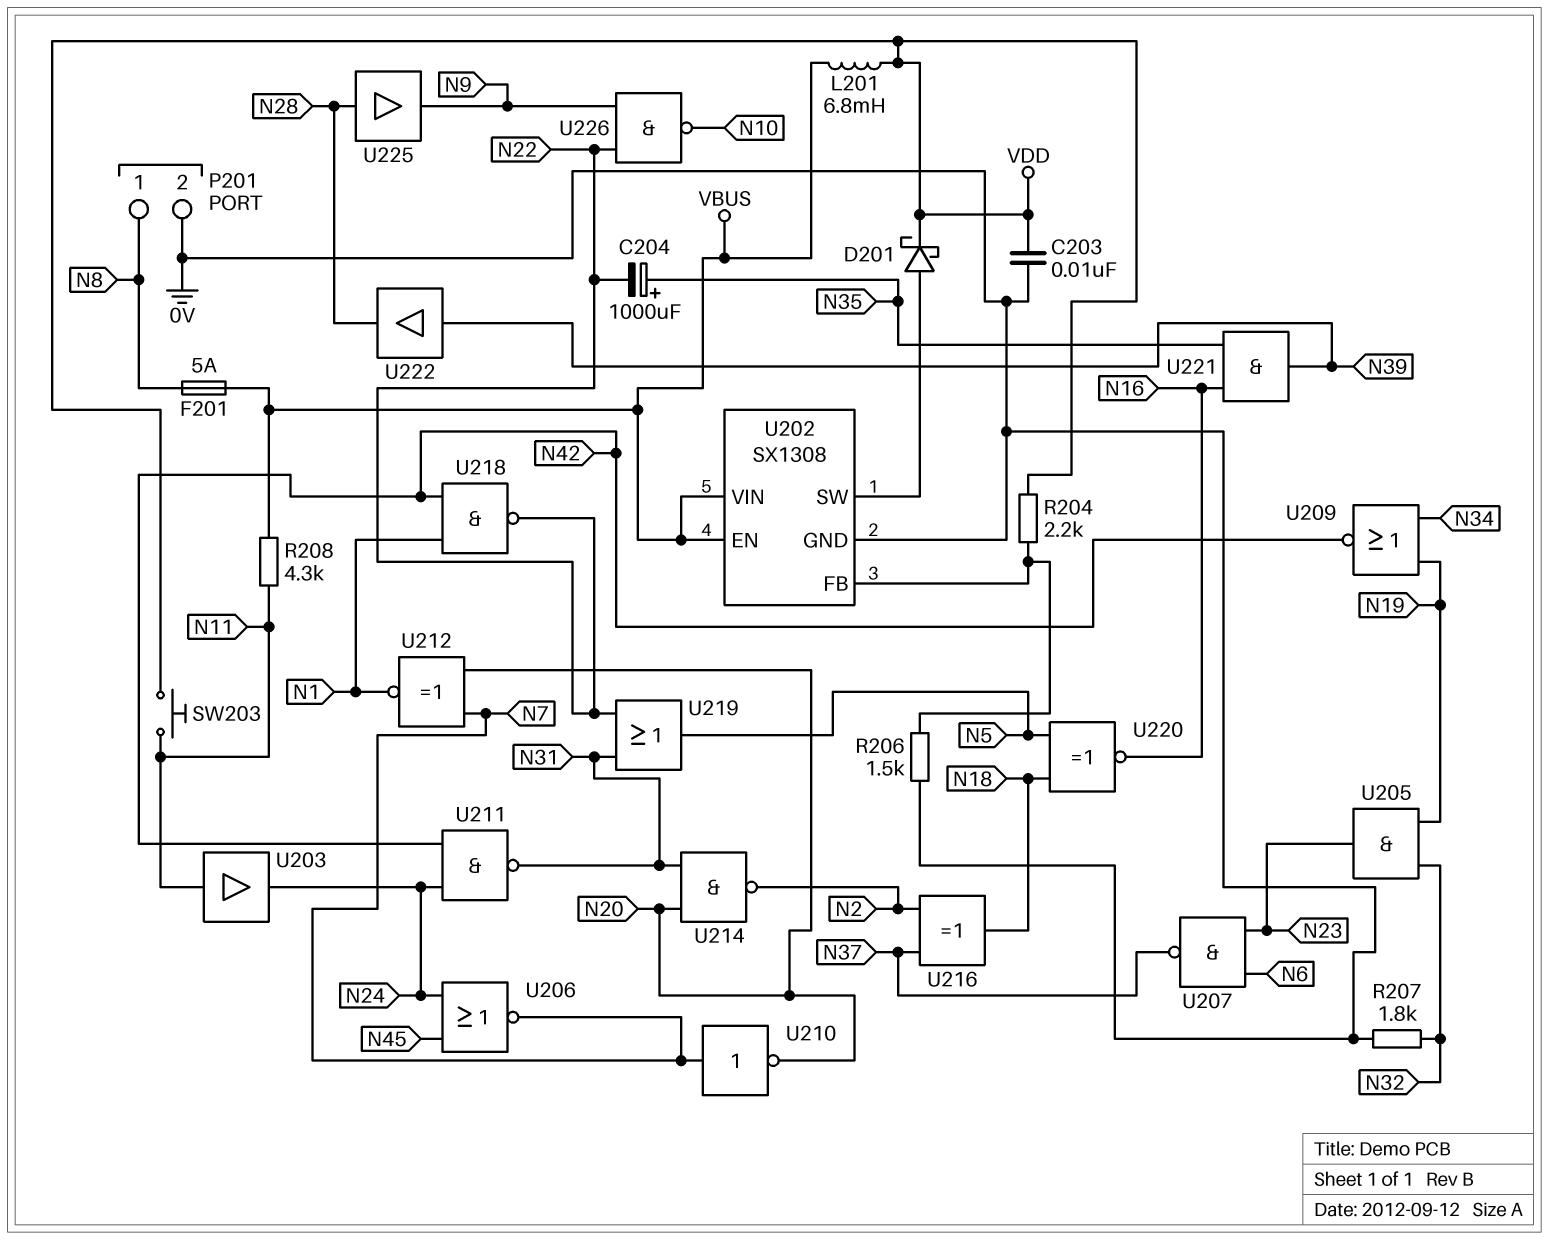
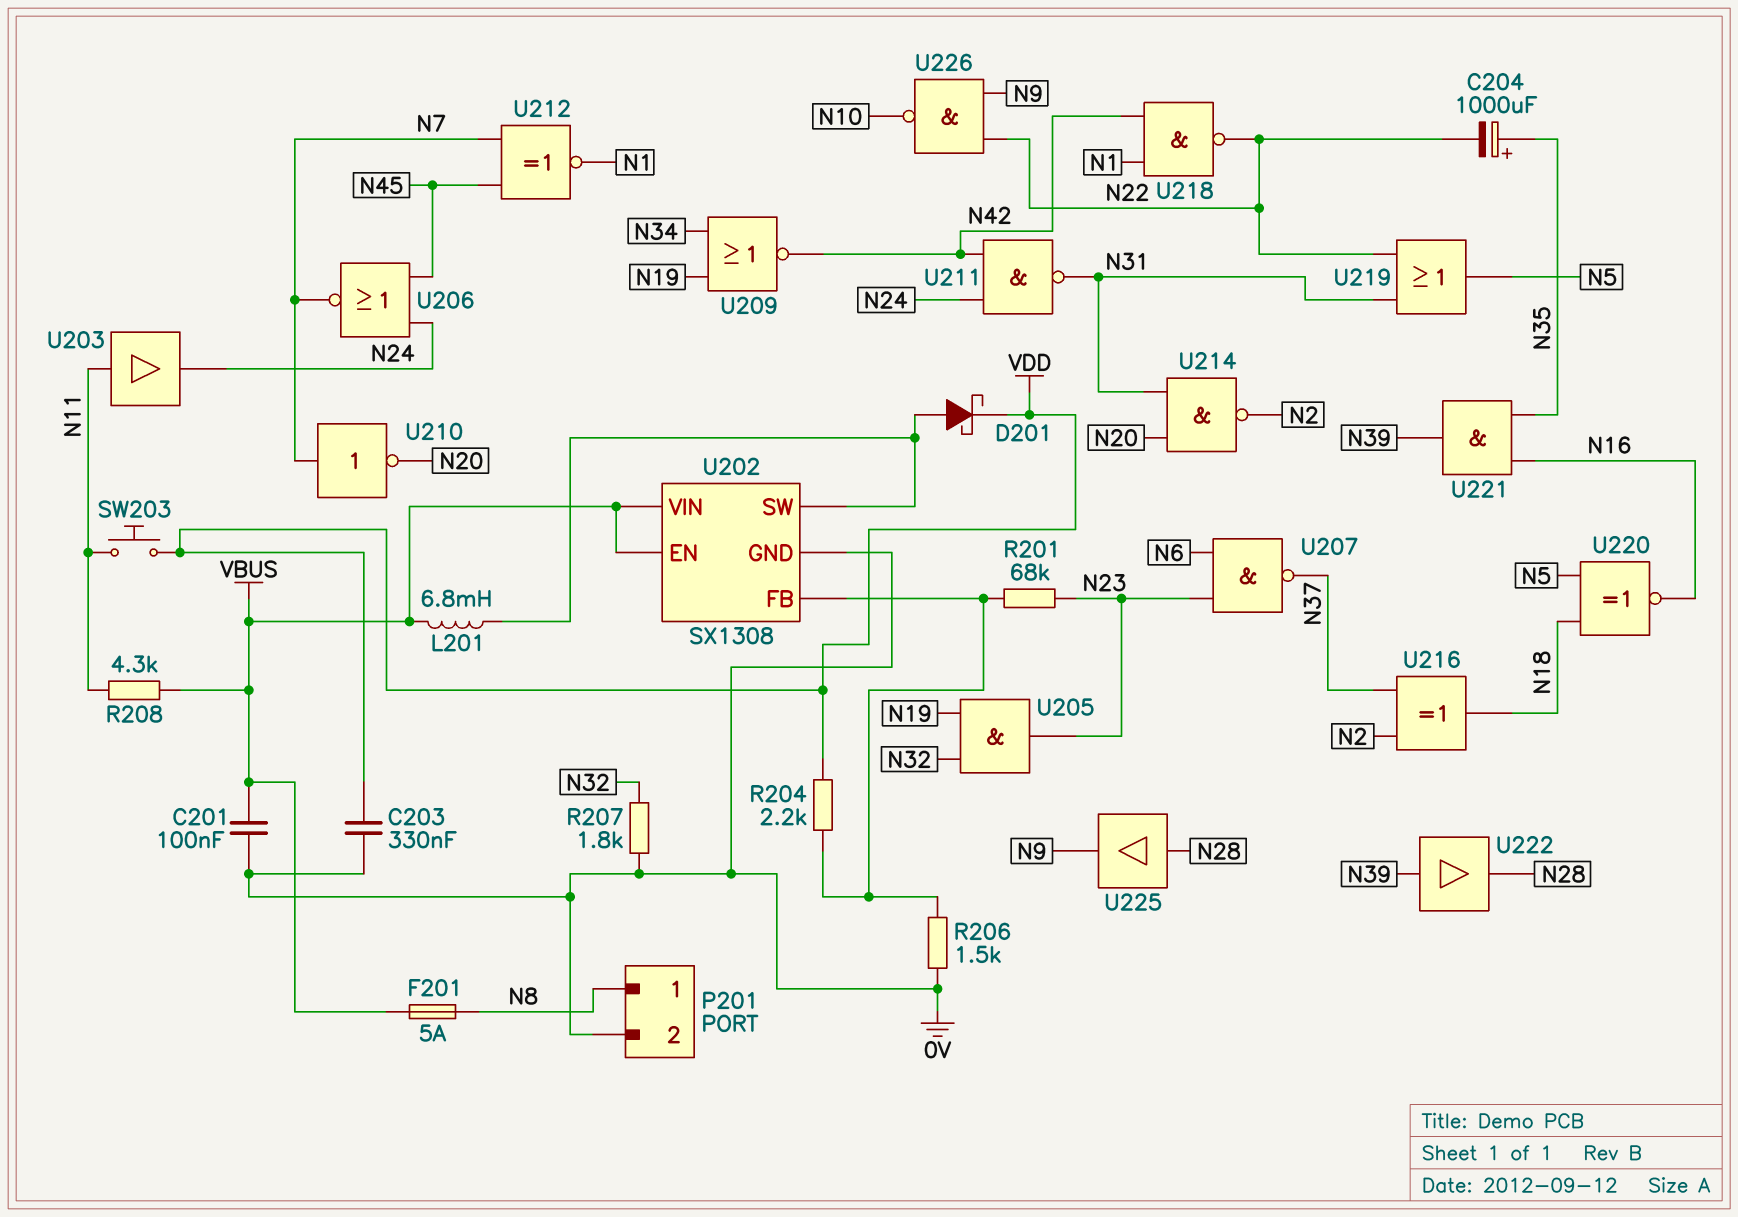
C201: none -> 100nF (0V, VBUS)
C203: 10nF (0V, VDD) -> 330nF (0V, VDD)
L201: 6.8mH (VBUS, VDD) -> 6.8mH (U202/SW, VBUS)
R201: none -> 68k (N23, U202/FB)
U212: XNOR (in N7, in N20, out N1) -> XNOR (in N7, in N45, out N1)

